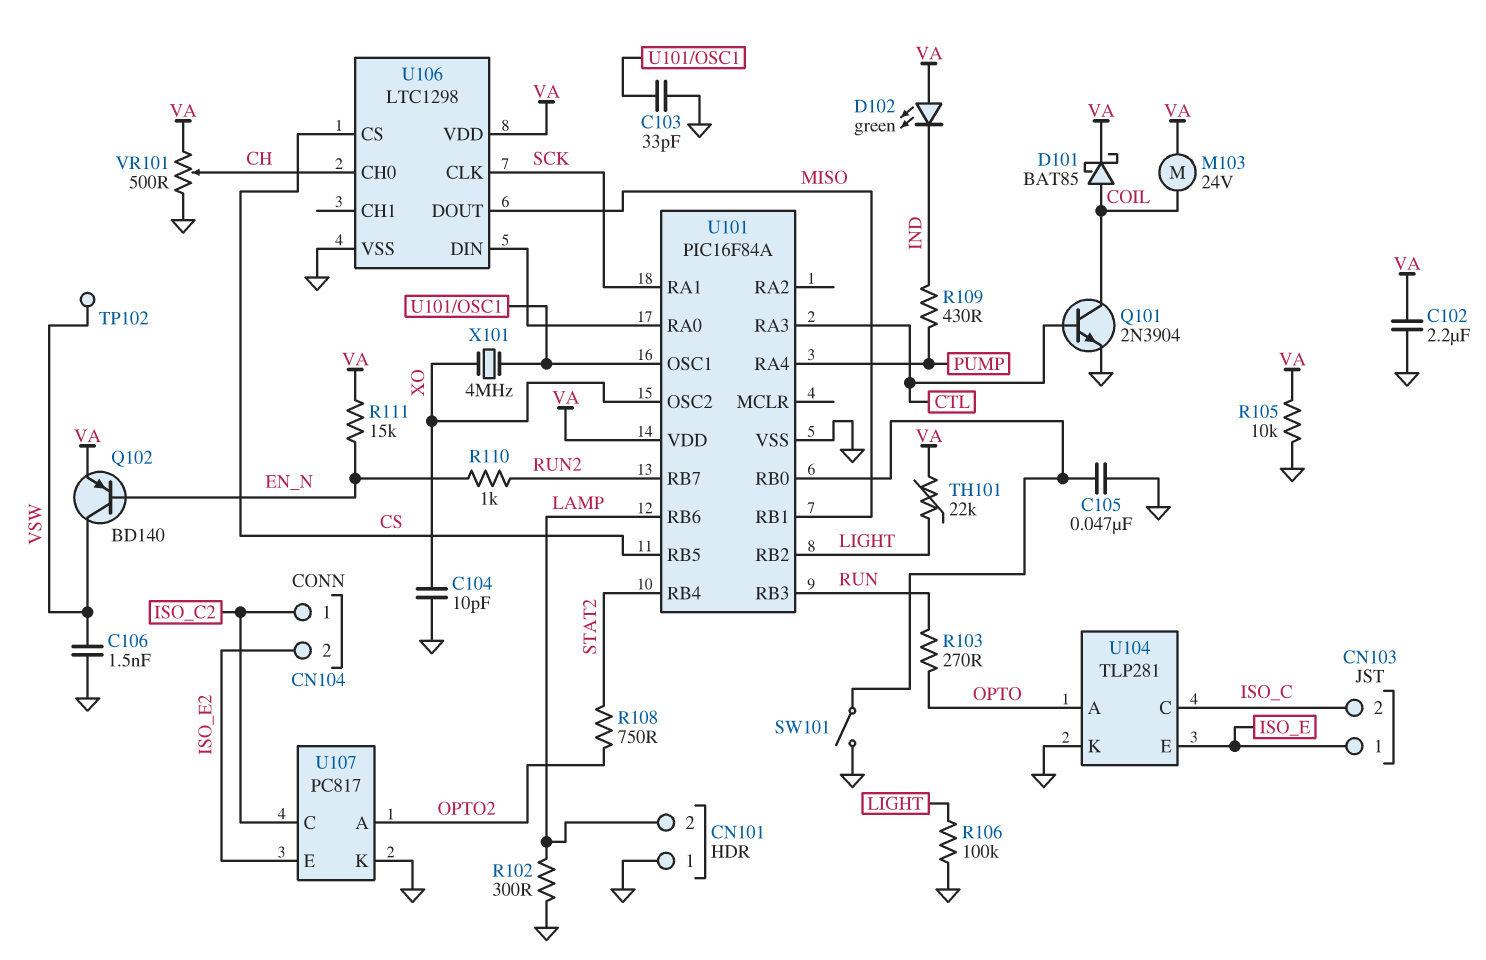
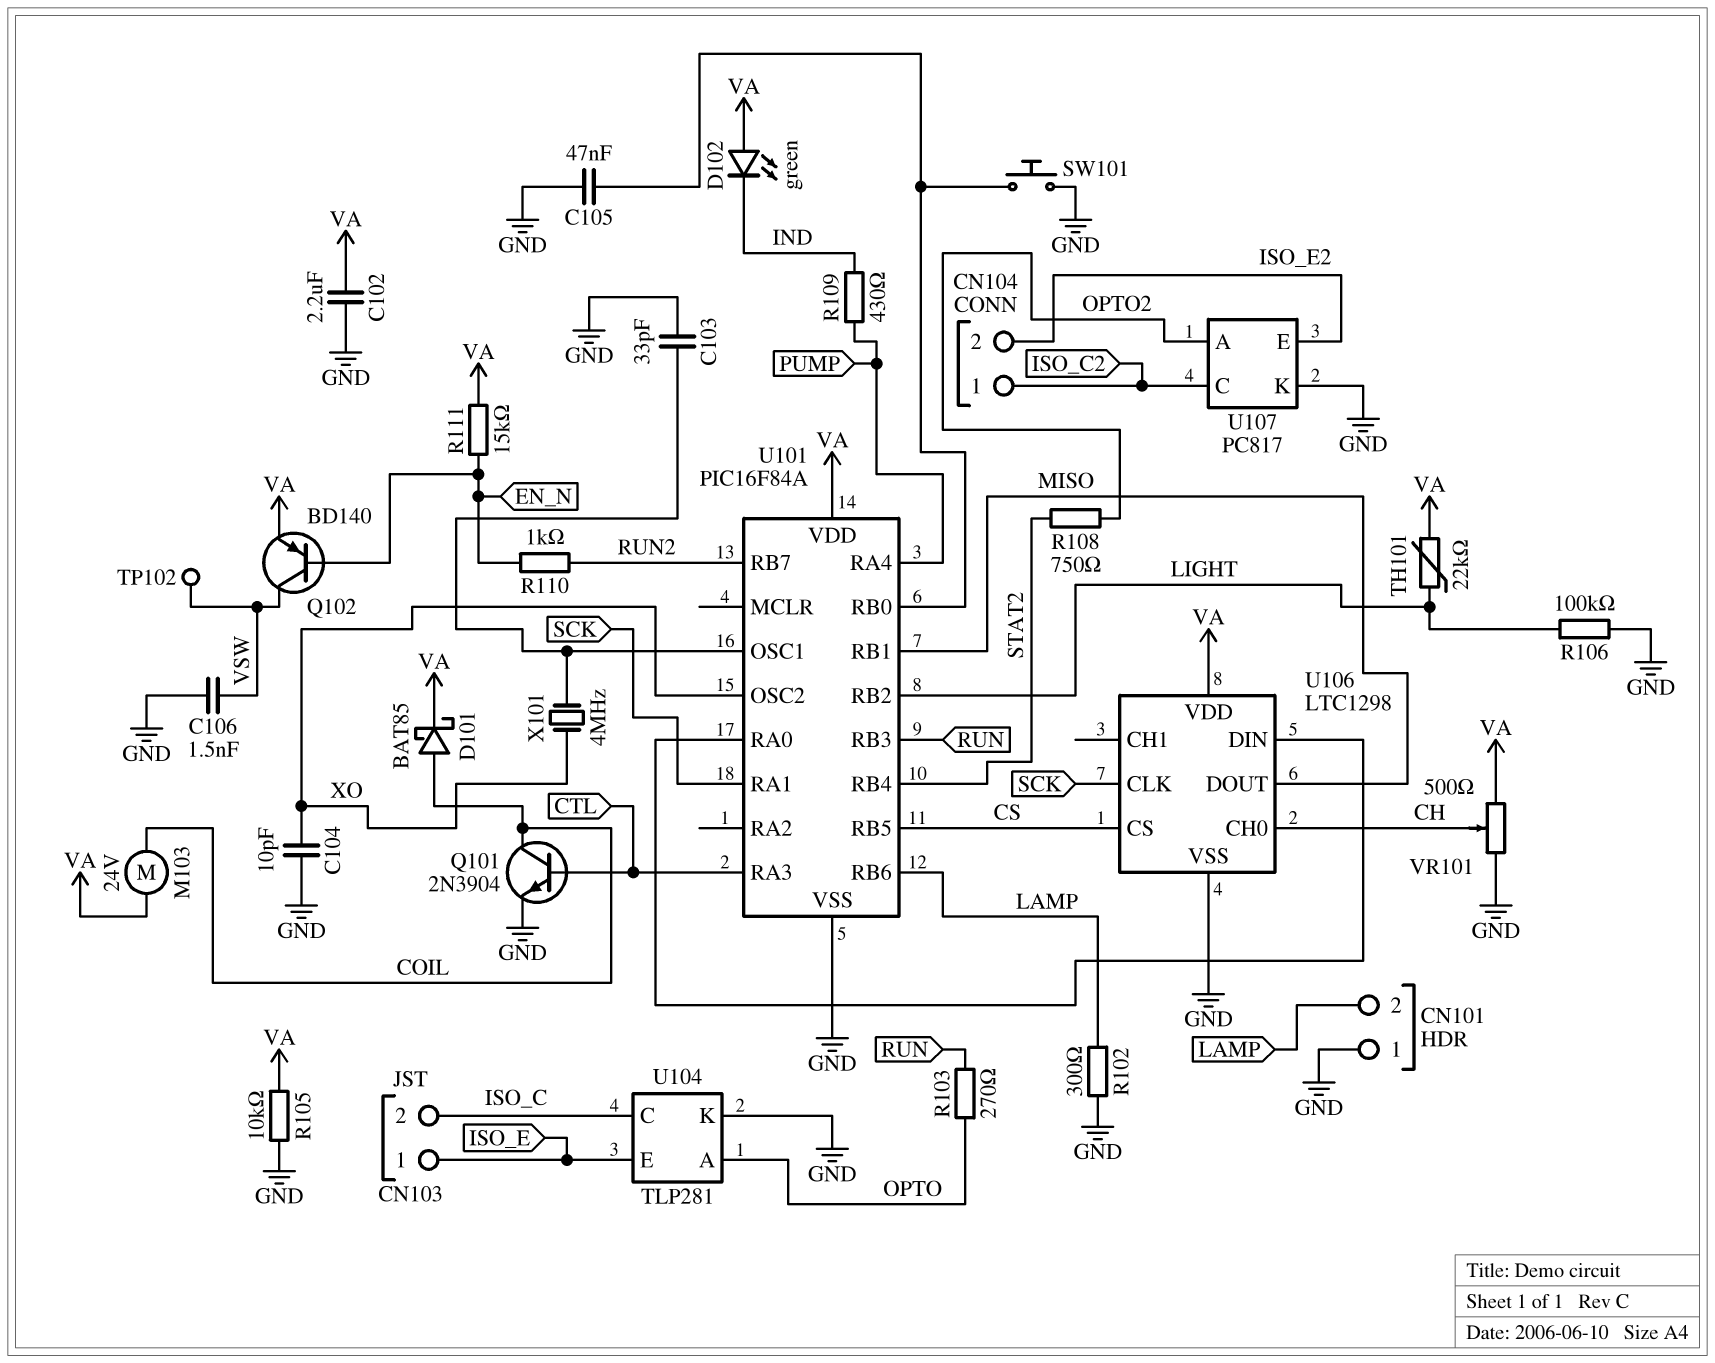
SW101: switch (GND, U101/RB0) -> button (GND, U101/RB0)

